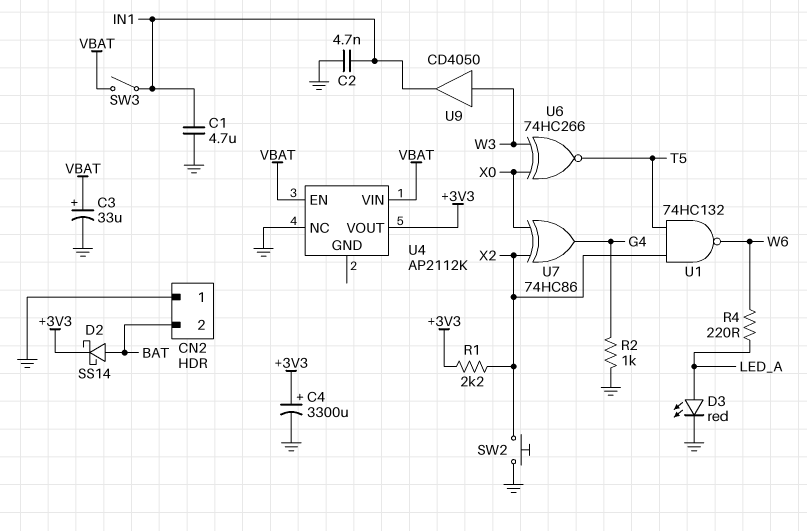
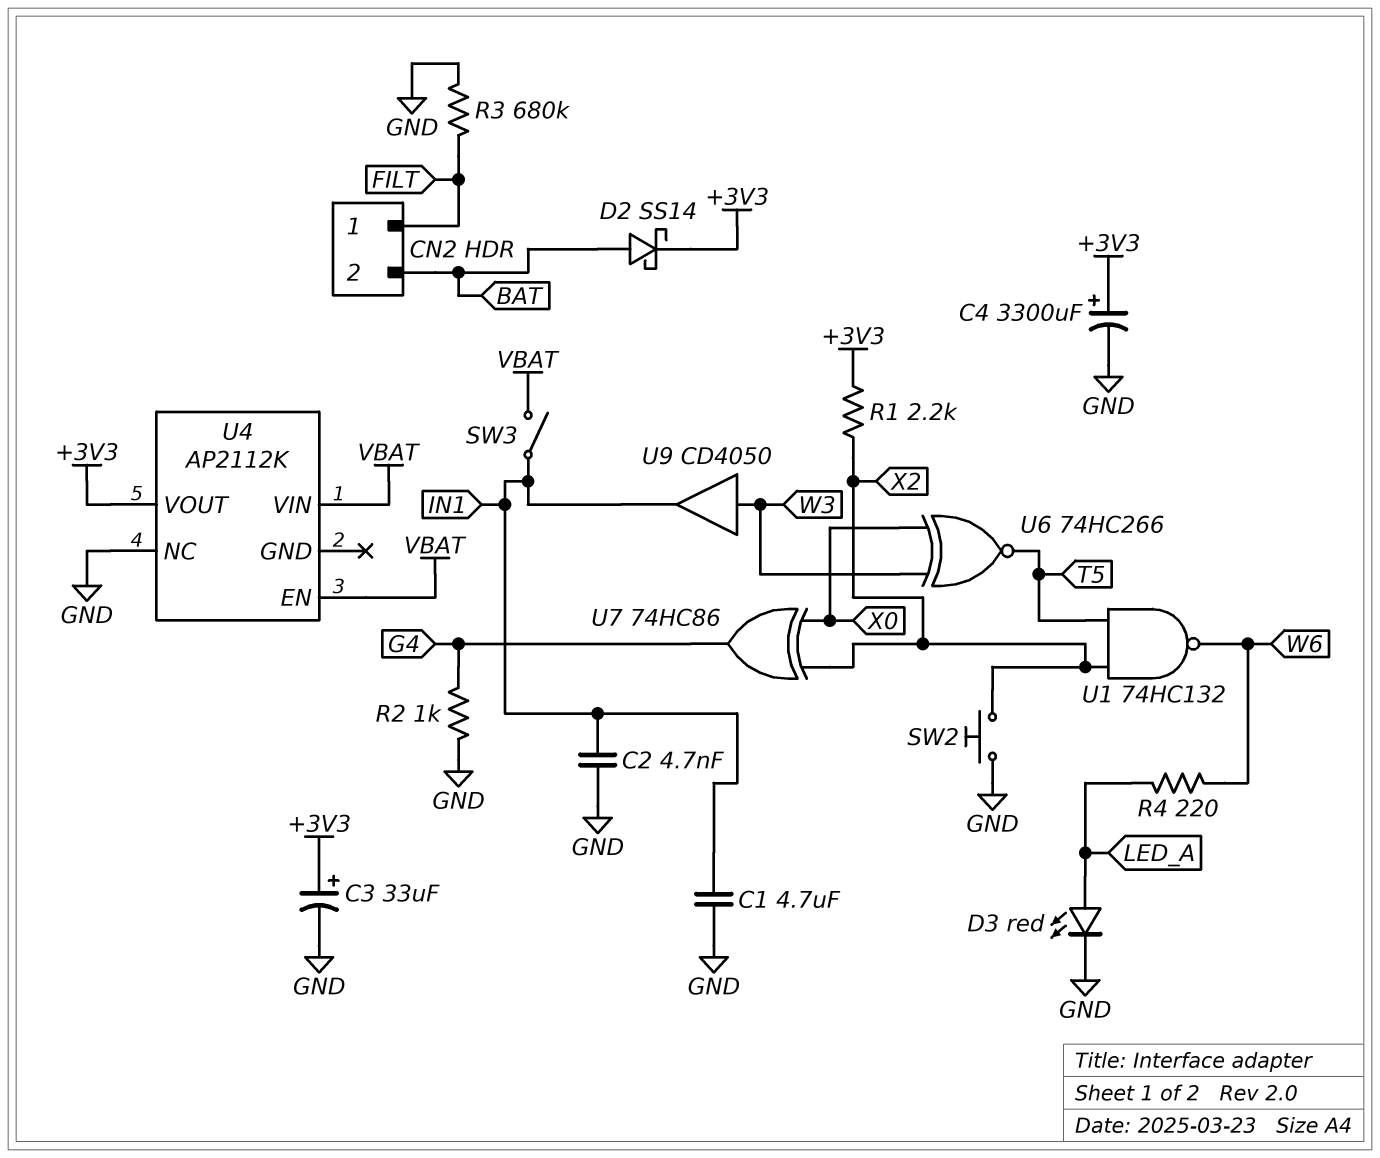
C3: 33uF (plus VBAT, minus GND) -> 33uF (plus +3V3, minus GND)
CN2 pin 1: GND -> FILT
R3: none -> 680k (FILT, GND)

